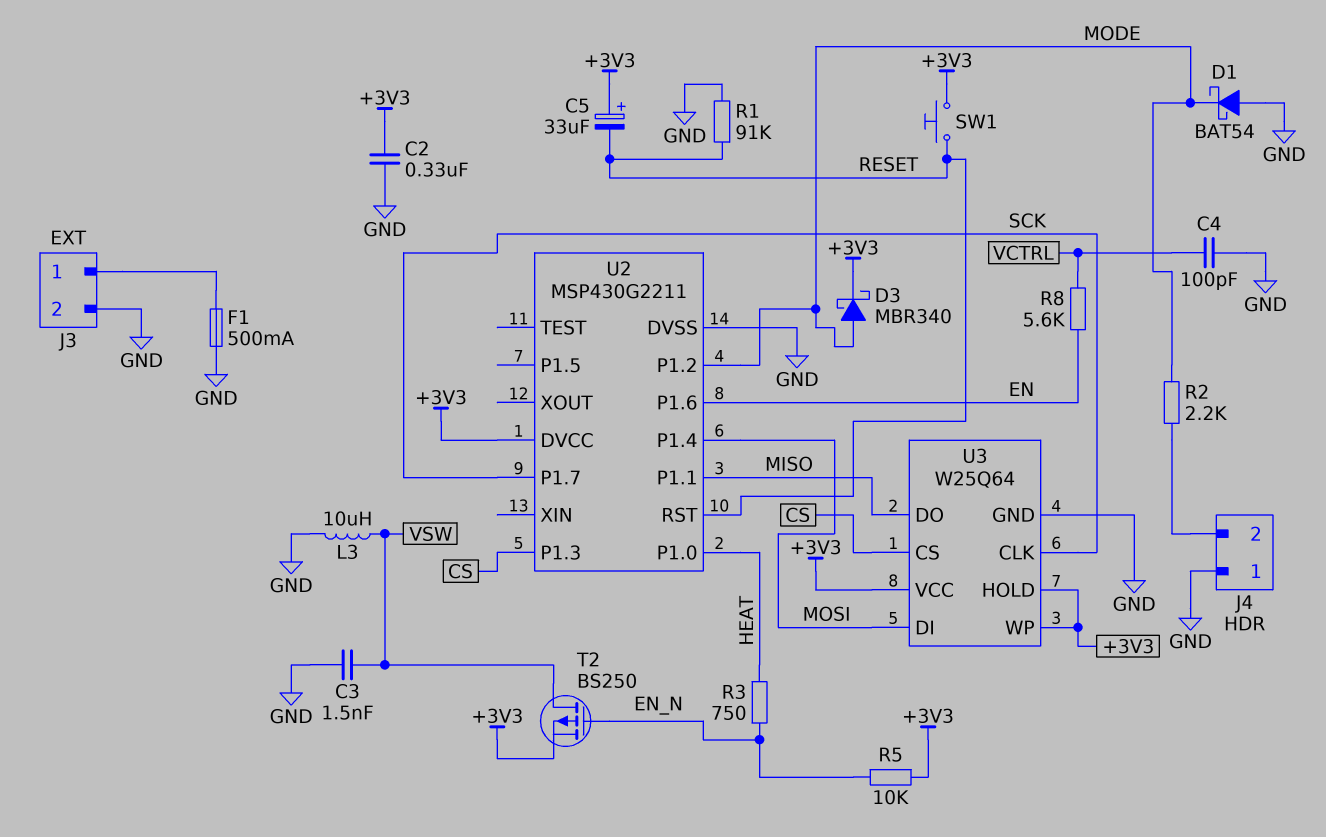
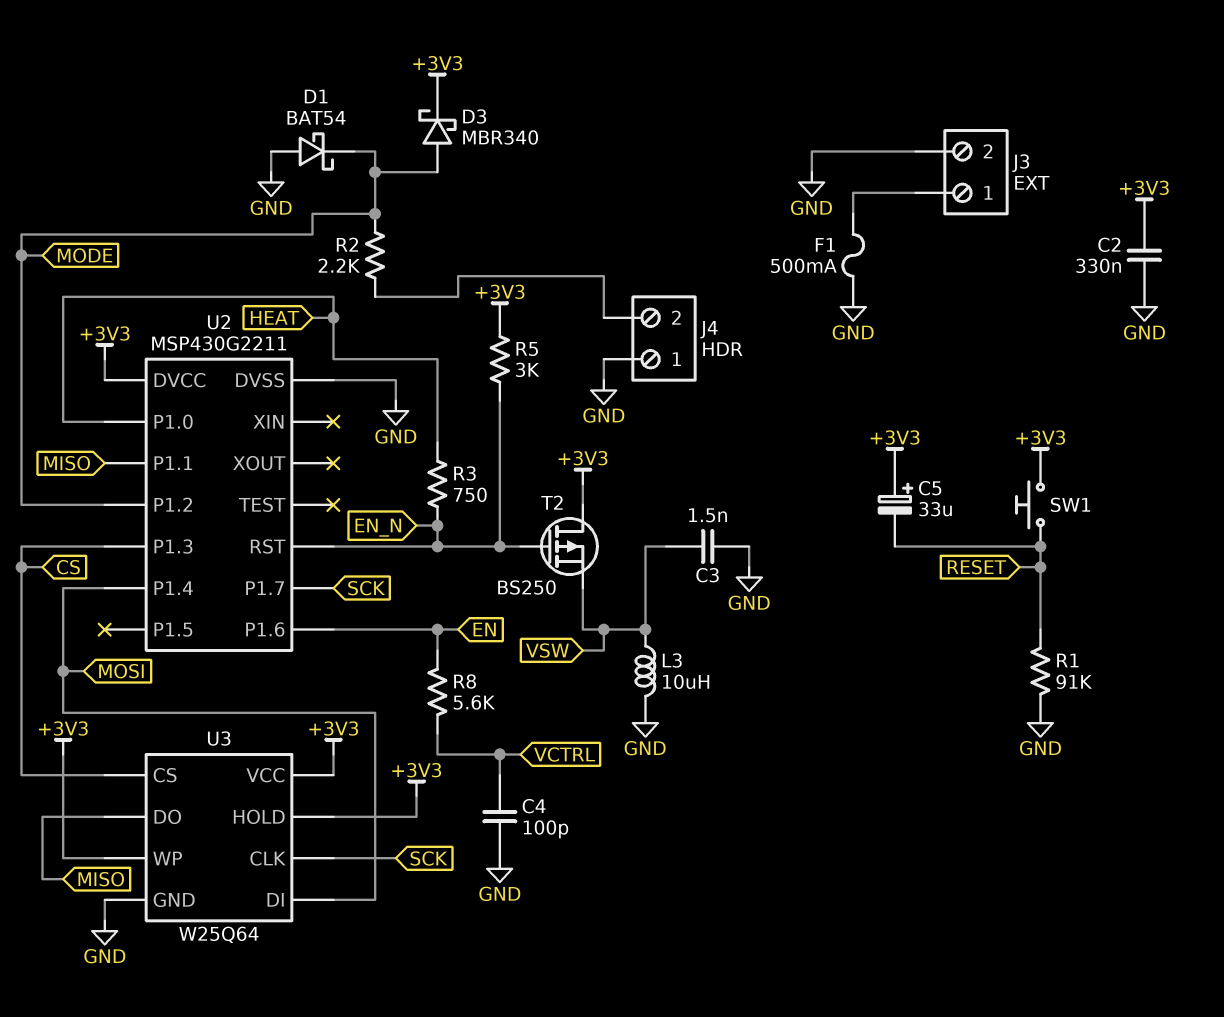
R5: 10k (+3V3, EN_N) -> 3k (+3V3, EN_N)
T2: PMOS BS250 (G EN_N, D VSW, S +3V3) -> PMOS BS250 (G EN_N, D +3V3, S VSW)
U2 pin RST: RESET -> EN_N

